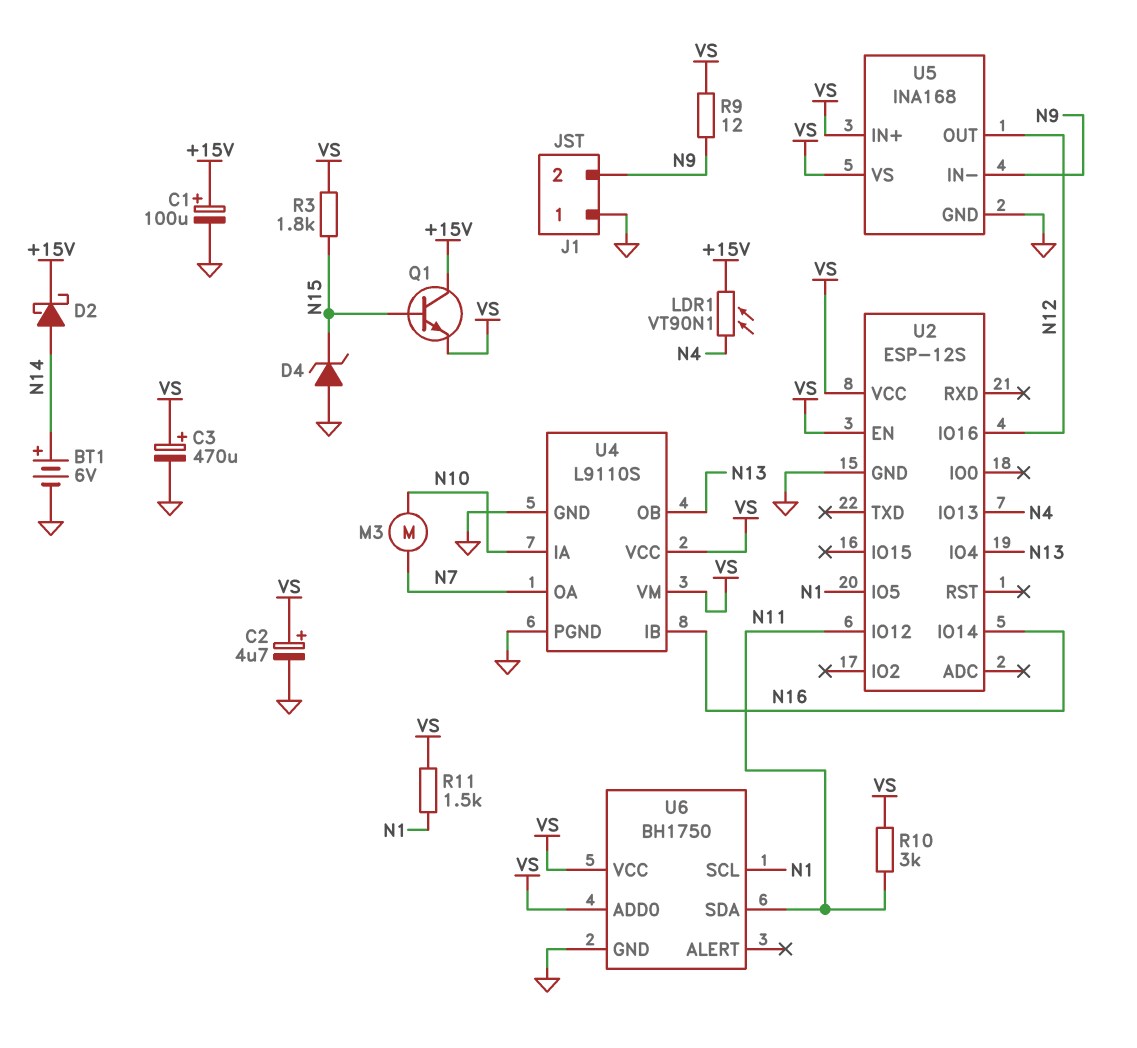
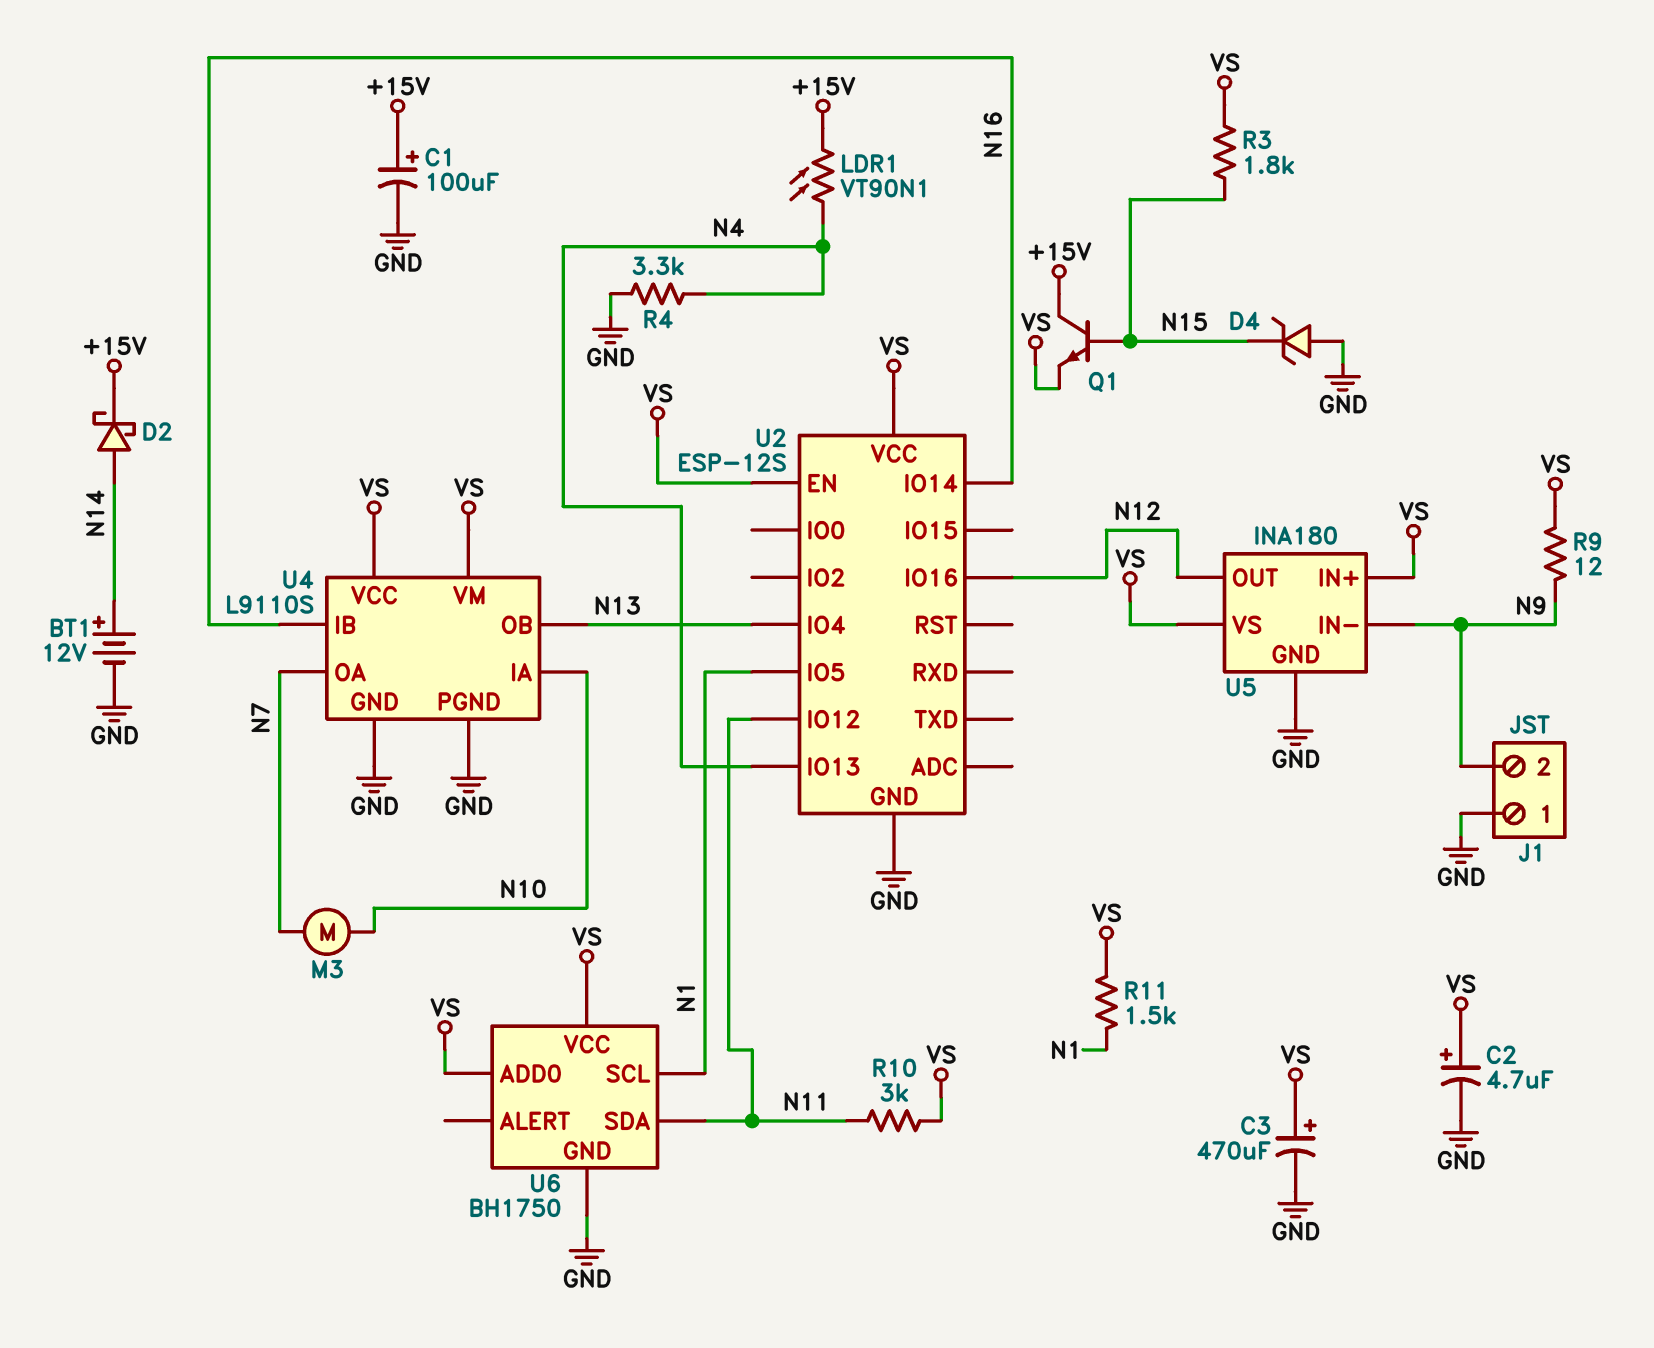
BT1: 6V (plus N14, minus GND) -> 12V (plus N14, minus GND)
R4: none -> 3.3k (GND, N4)
U5: INA168 -> INA180

